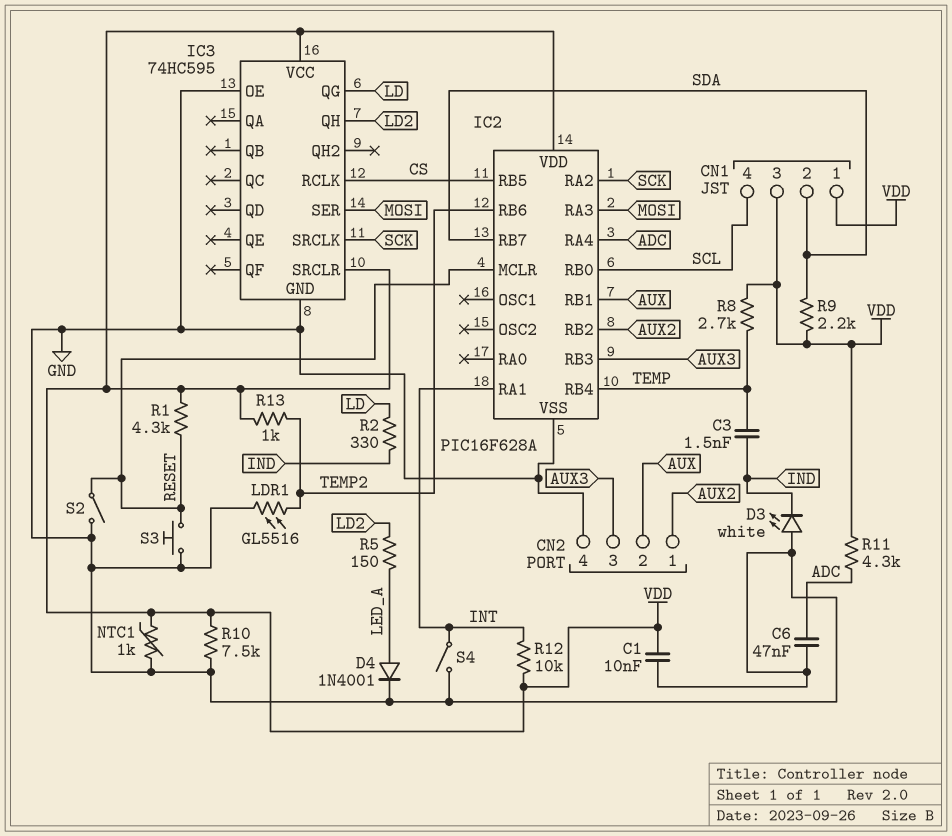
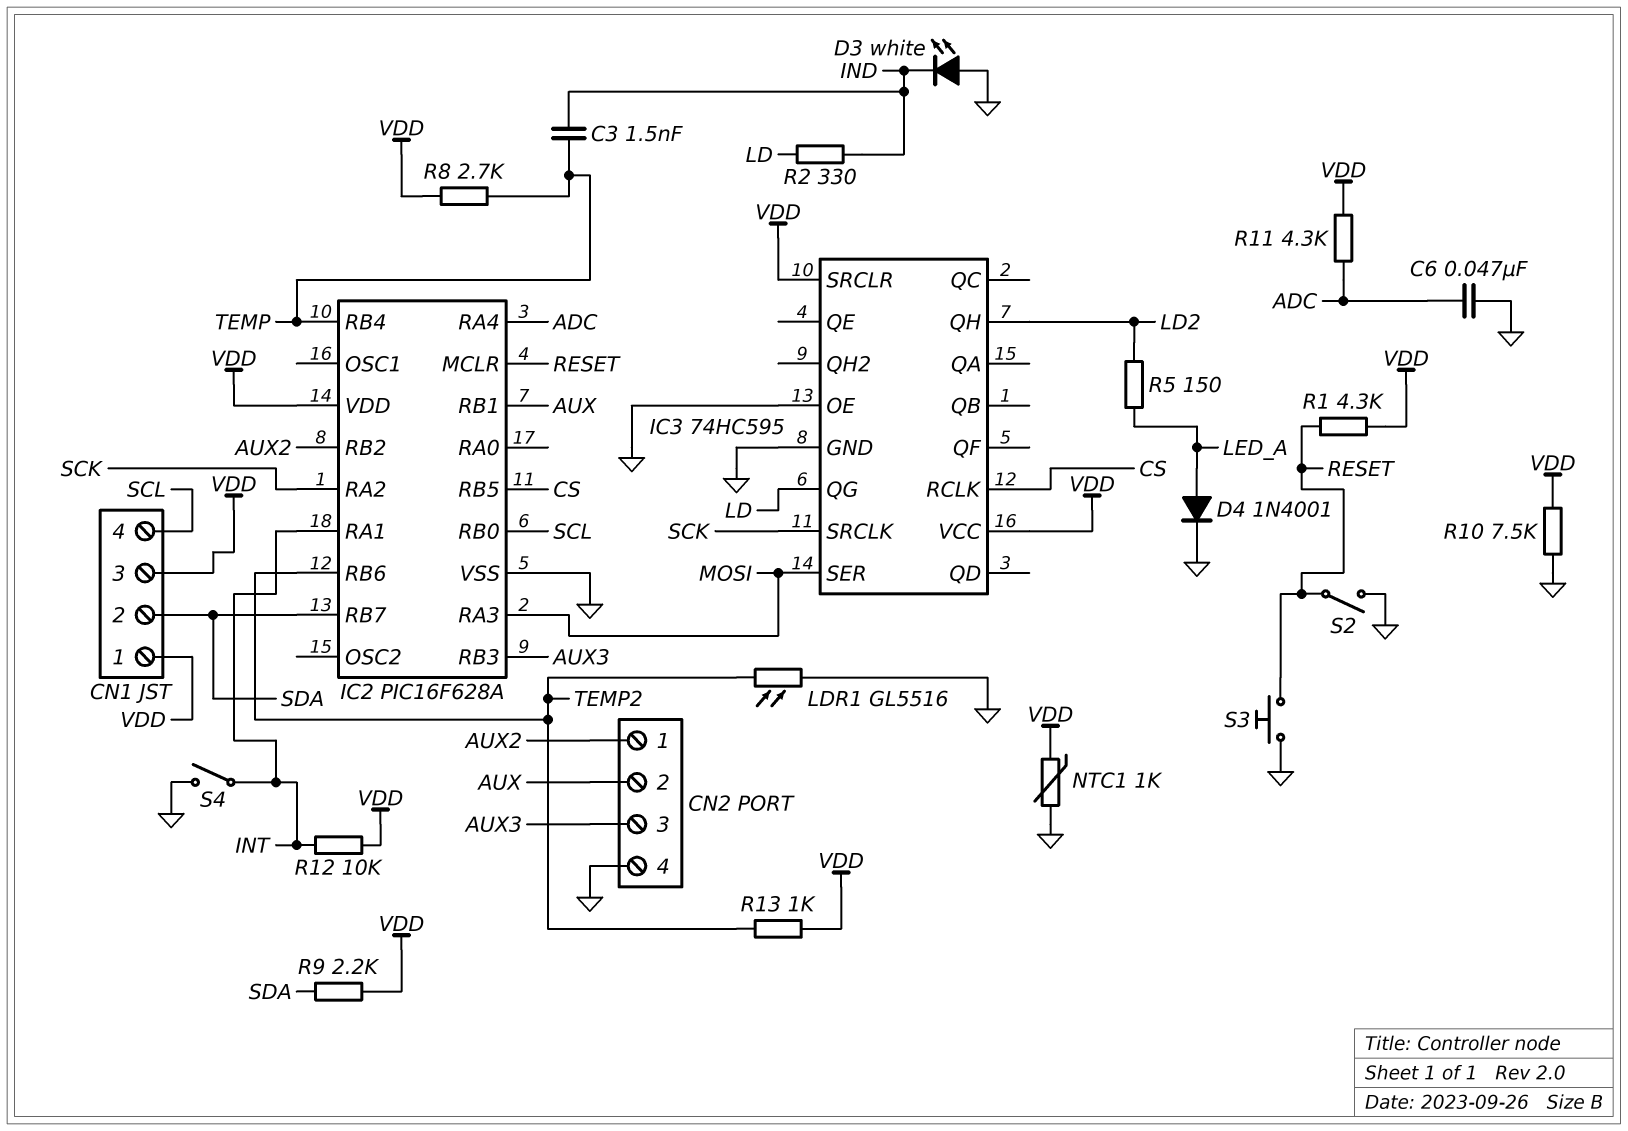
C1: 10nF (GND, VDD) -> none

